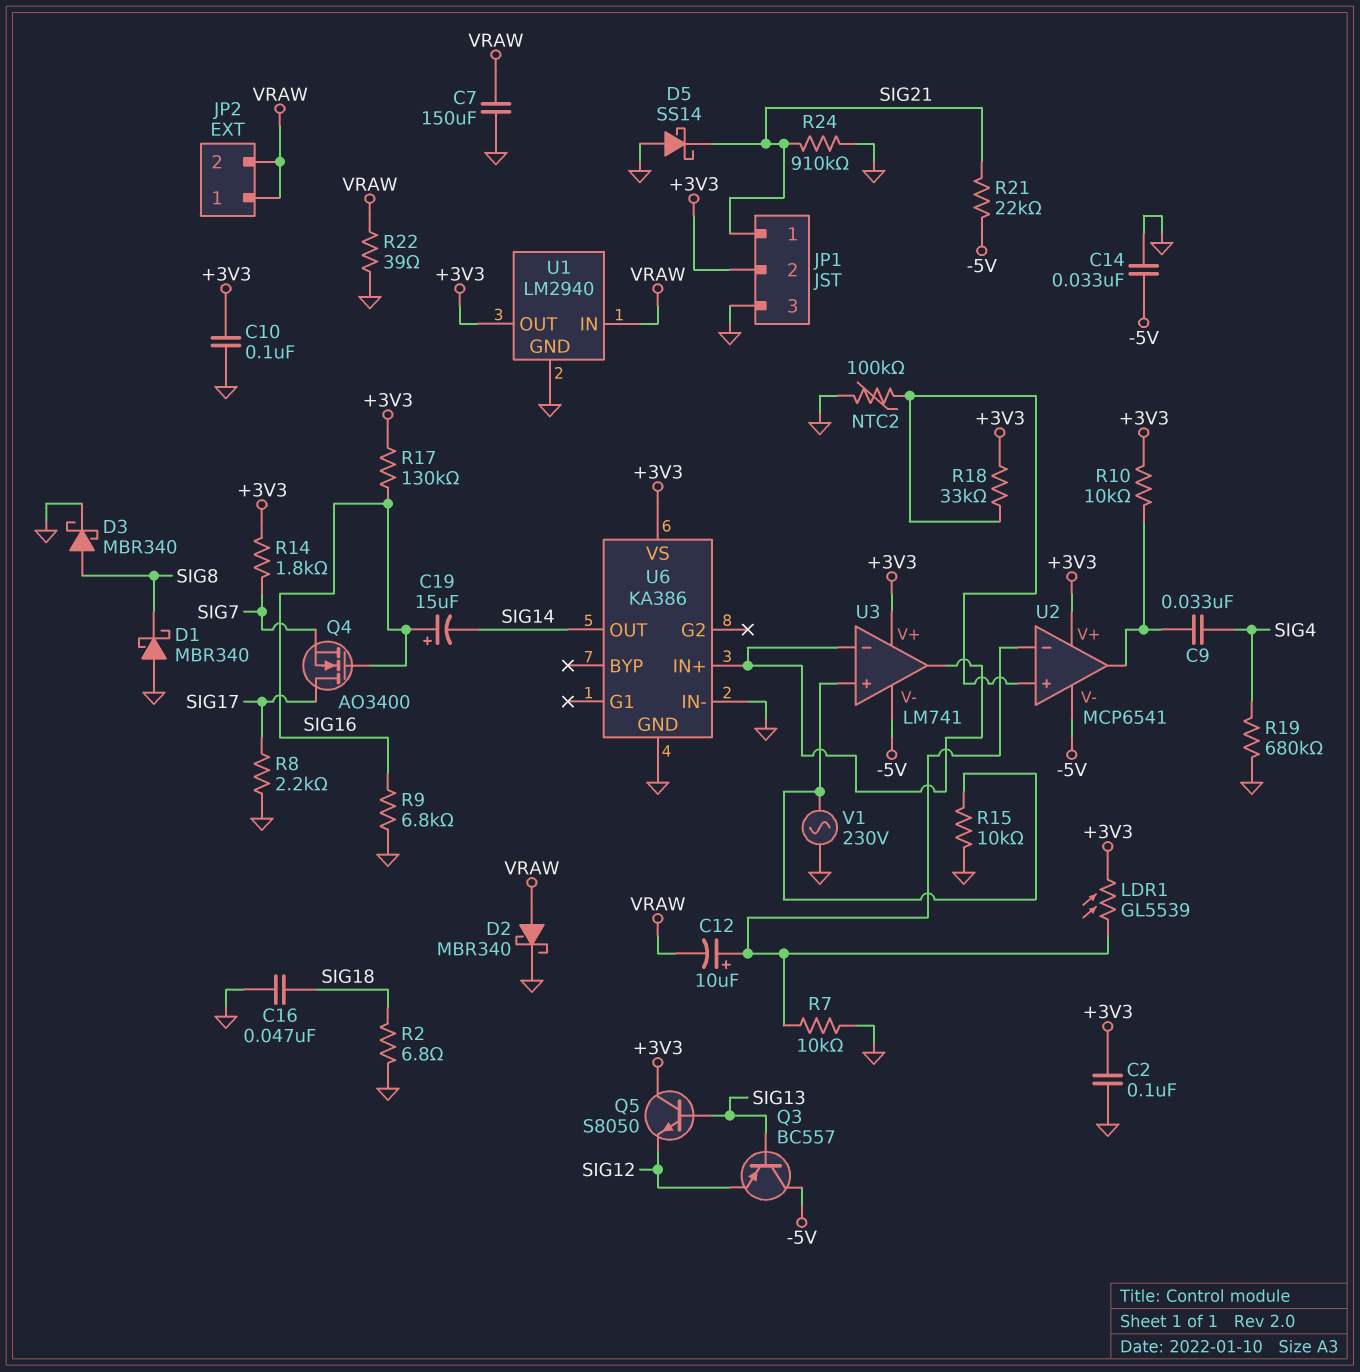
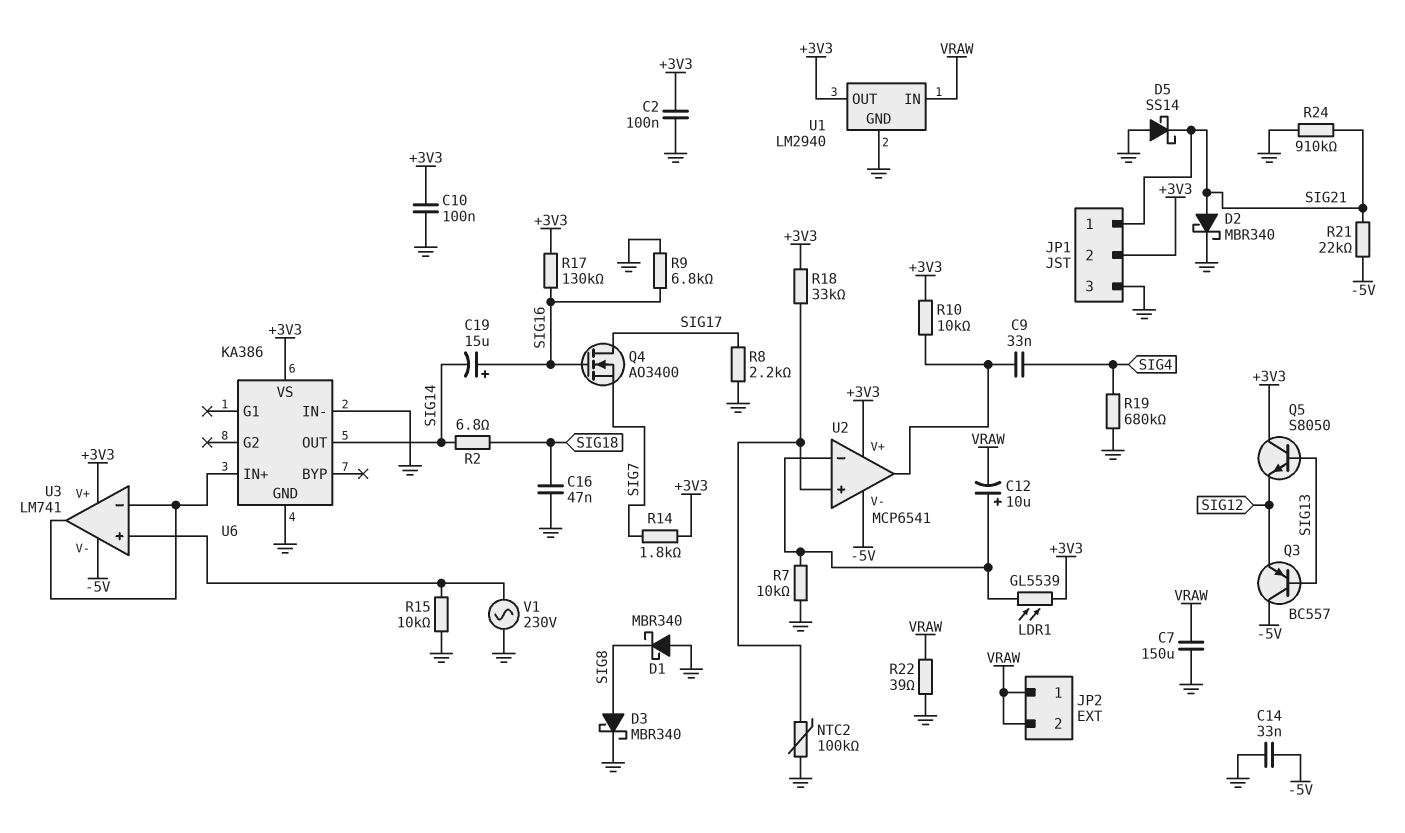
D2: schottky MBR340 (A VRAW, K GND) -> schottky MBR340 (A SIG21, K GND)
R2: 6.8 (GND, SIG18) -> 6.8 (SIG14, SIG18)

